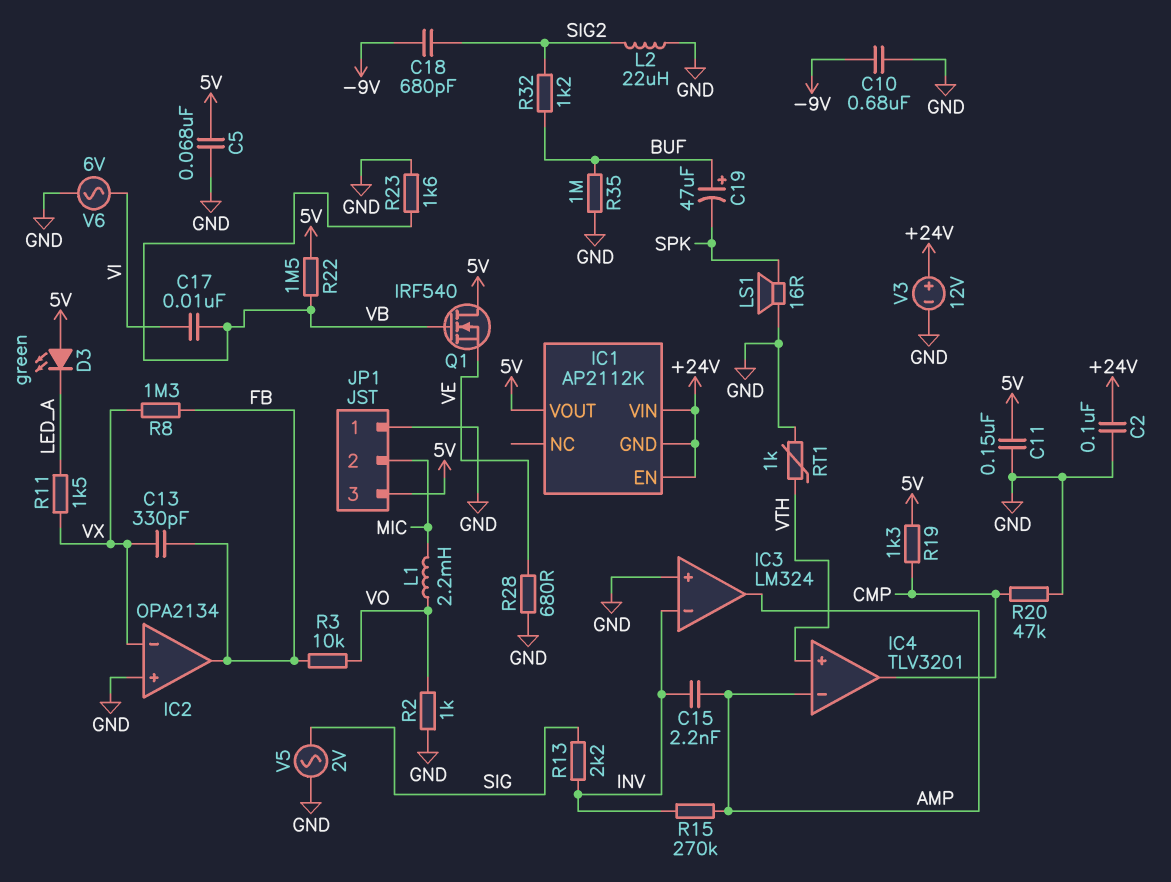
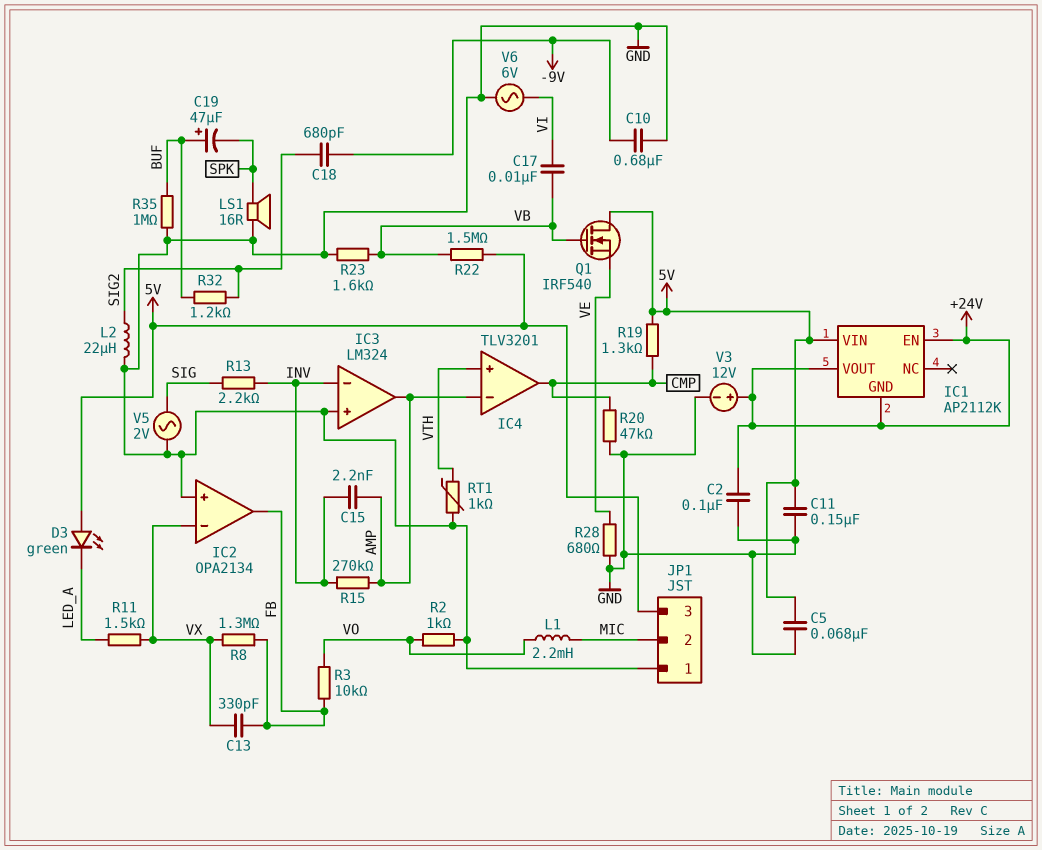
IC1 pin VIN: +24V -> 5V
IC1 pin VOUT: 5V -> +24V

